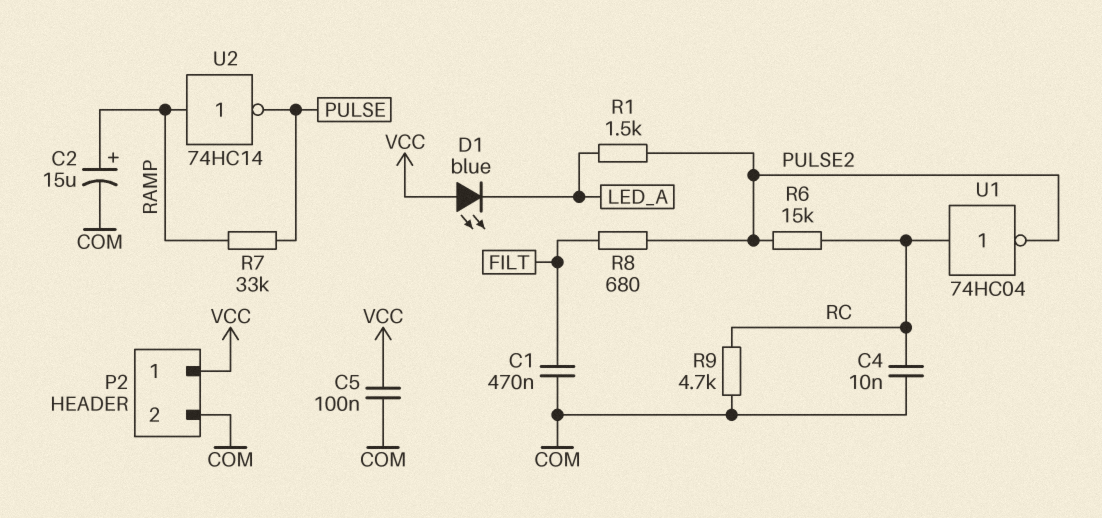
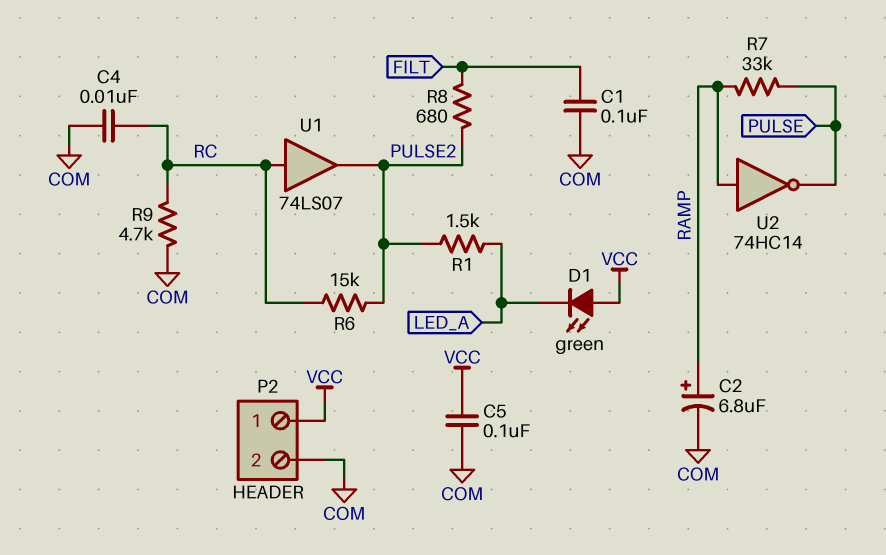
C1: 470nF (COM, FILT) -> 100nF (COM, FILT)
C2: 15uF (plus RAMP, minus COM) -> 6.8uF (plus RAMP, minus COM)
D1: LED blue (A VCC, K LED_A) -> LED green (A VCC, K LED_A)
U1: NOT 74HC04 (in RC, out PULSE2) -> buffer 74LS07 (in RC, out PULSE2)

